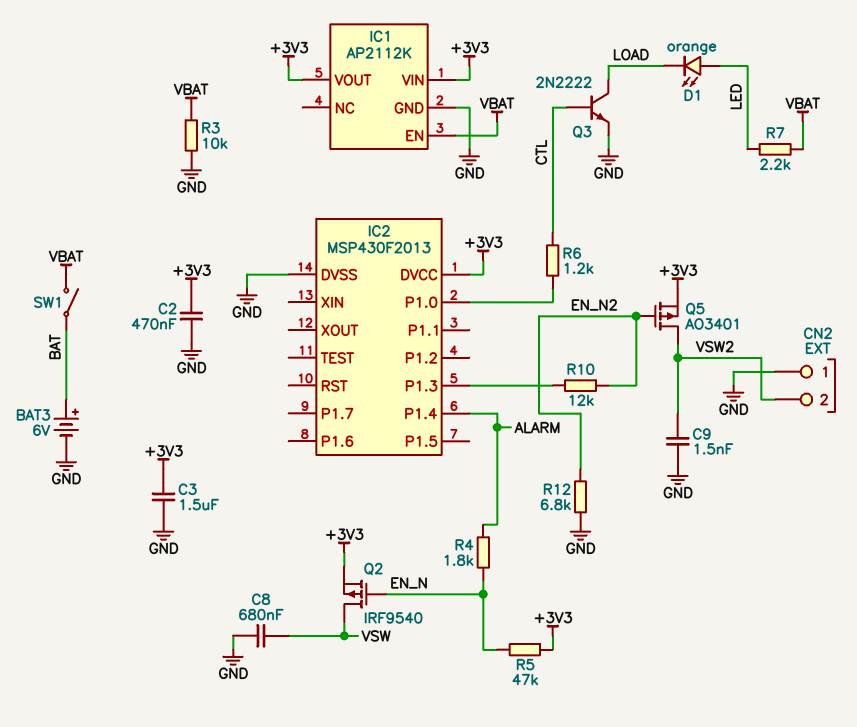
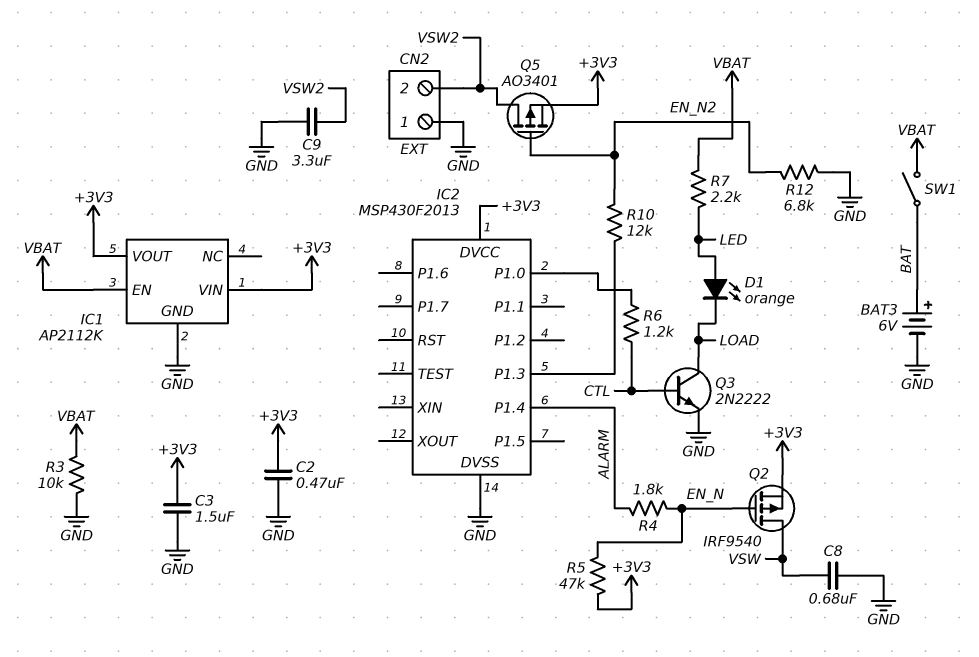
C9: 1.5nF (GND, VSW2) -> 3.3uF (GND, VSW2)

